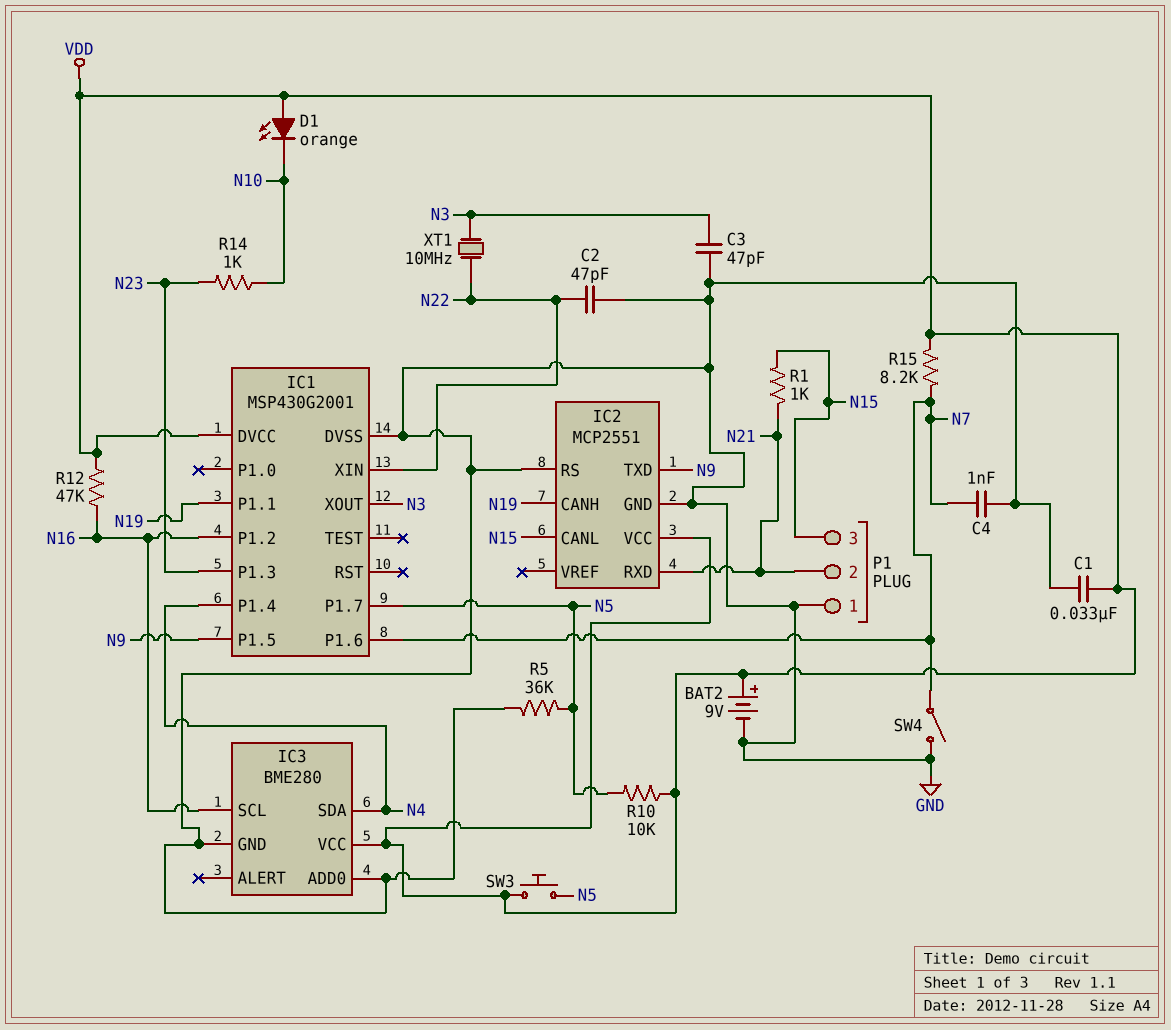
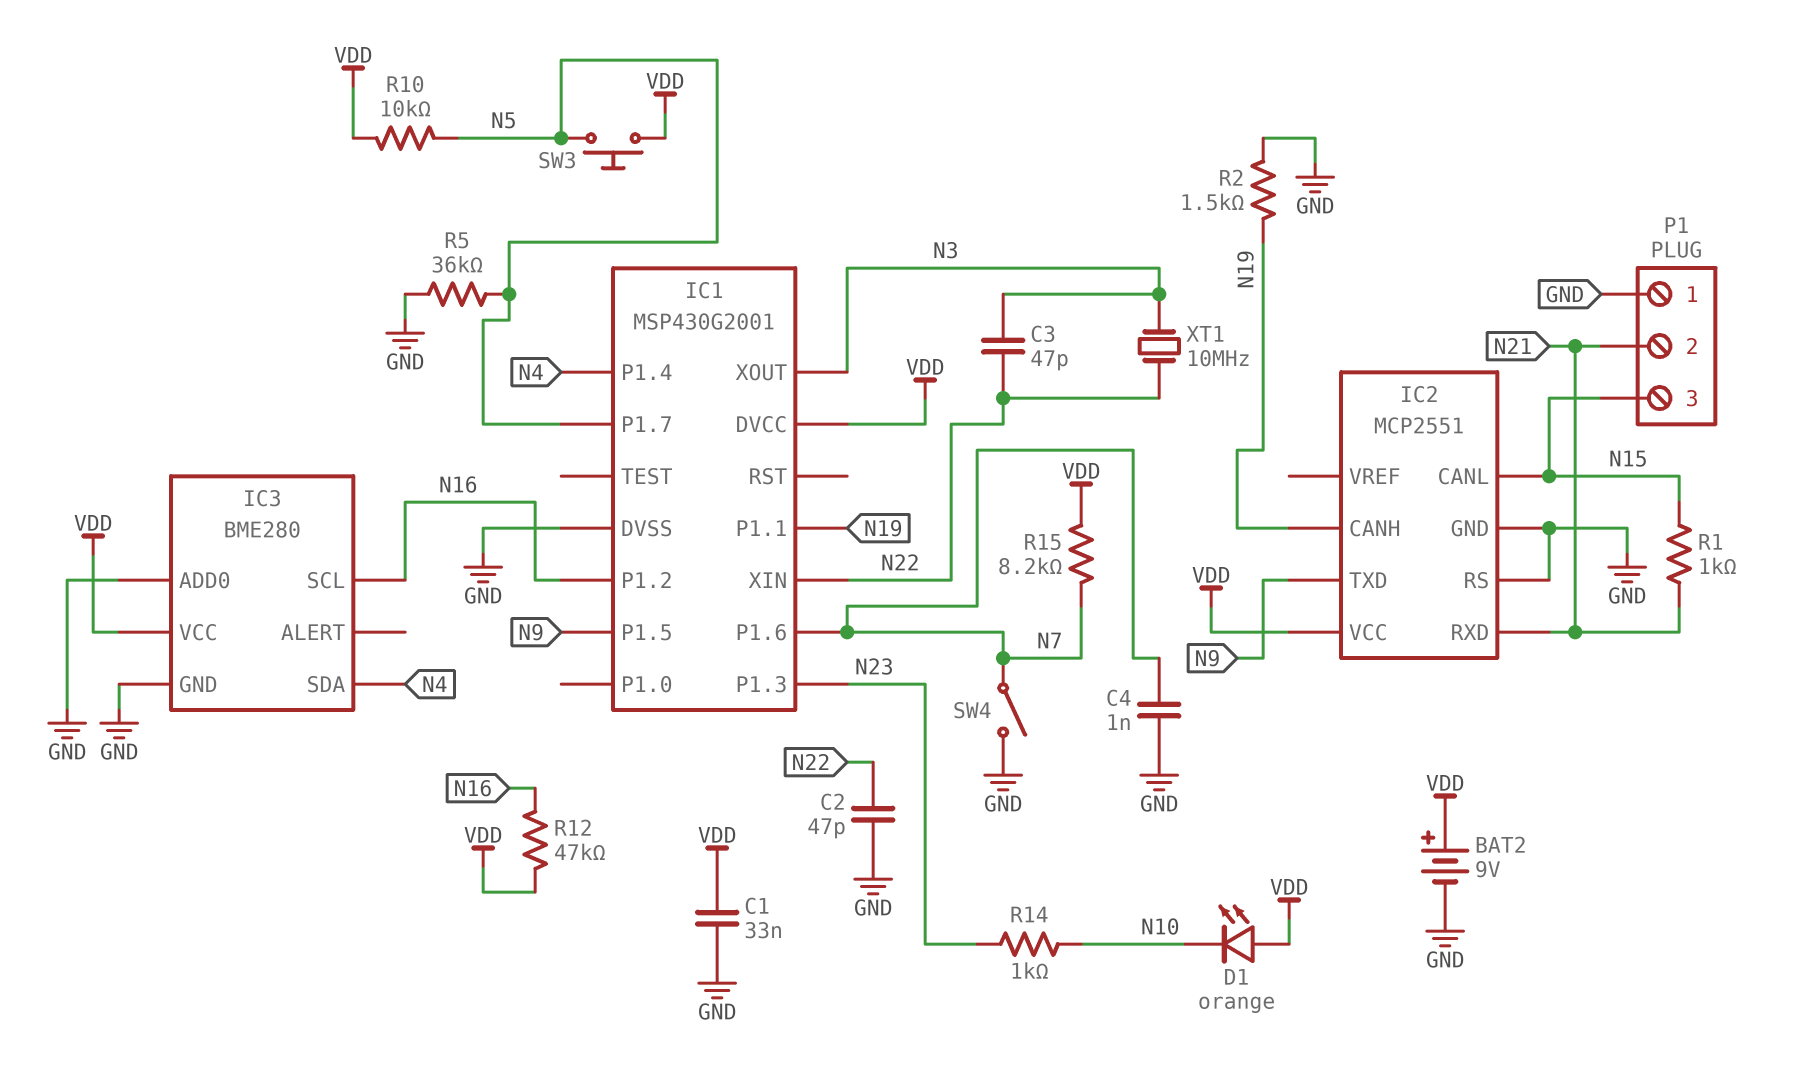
C3: 47pF (GND, N3) -> 47pF (N3, N22)
R2: none -> 1.5k (GND, N19)

